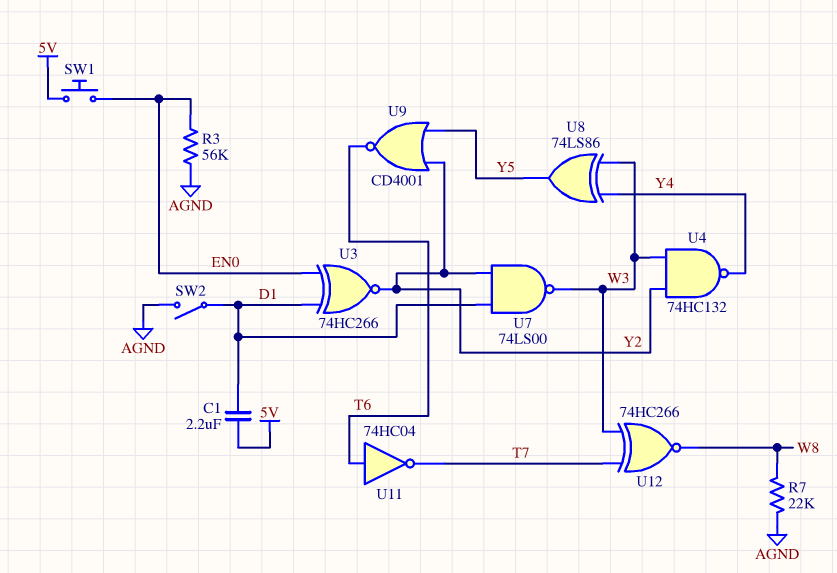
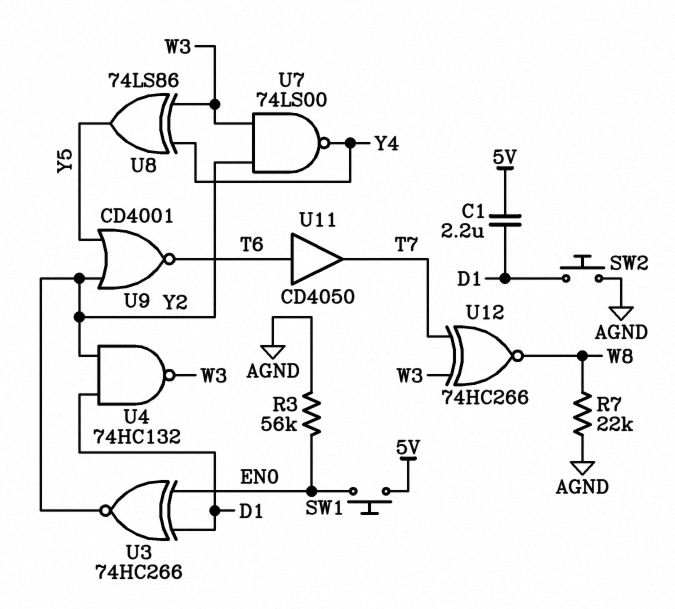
SW2: switch (AGND, D1) -> button (AGND, D1)
U4: NAND 74HC132 (in W3, in Y2, out Y4) -> NAND 74HC132 (in D1, in Y2, out W3)
U7: NAND 74LS00 (in D1, in Y2, out W3) -> NAND 74LS00 (in W3, in Y2, out Y4)
U11: NOT 74HC04 (in T6, out T7) -> buffer CD4050 (in T6, out T7)

